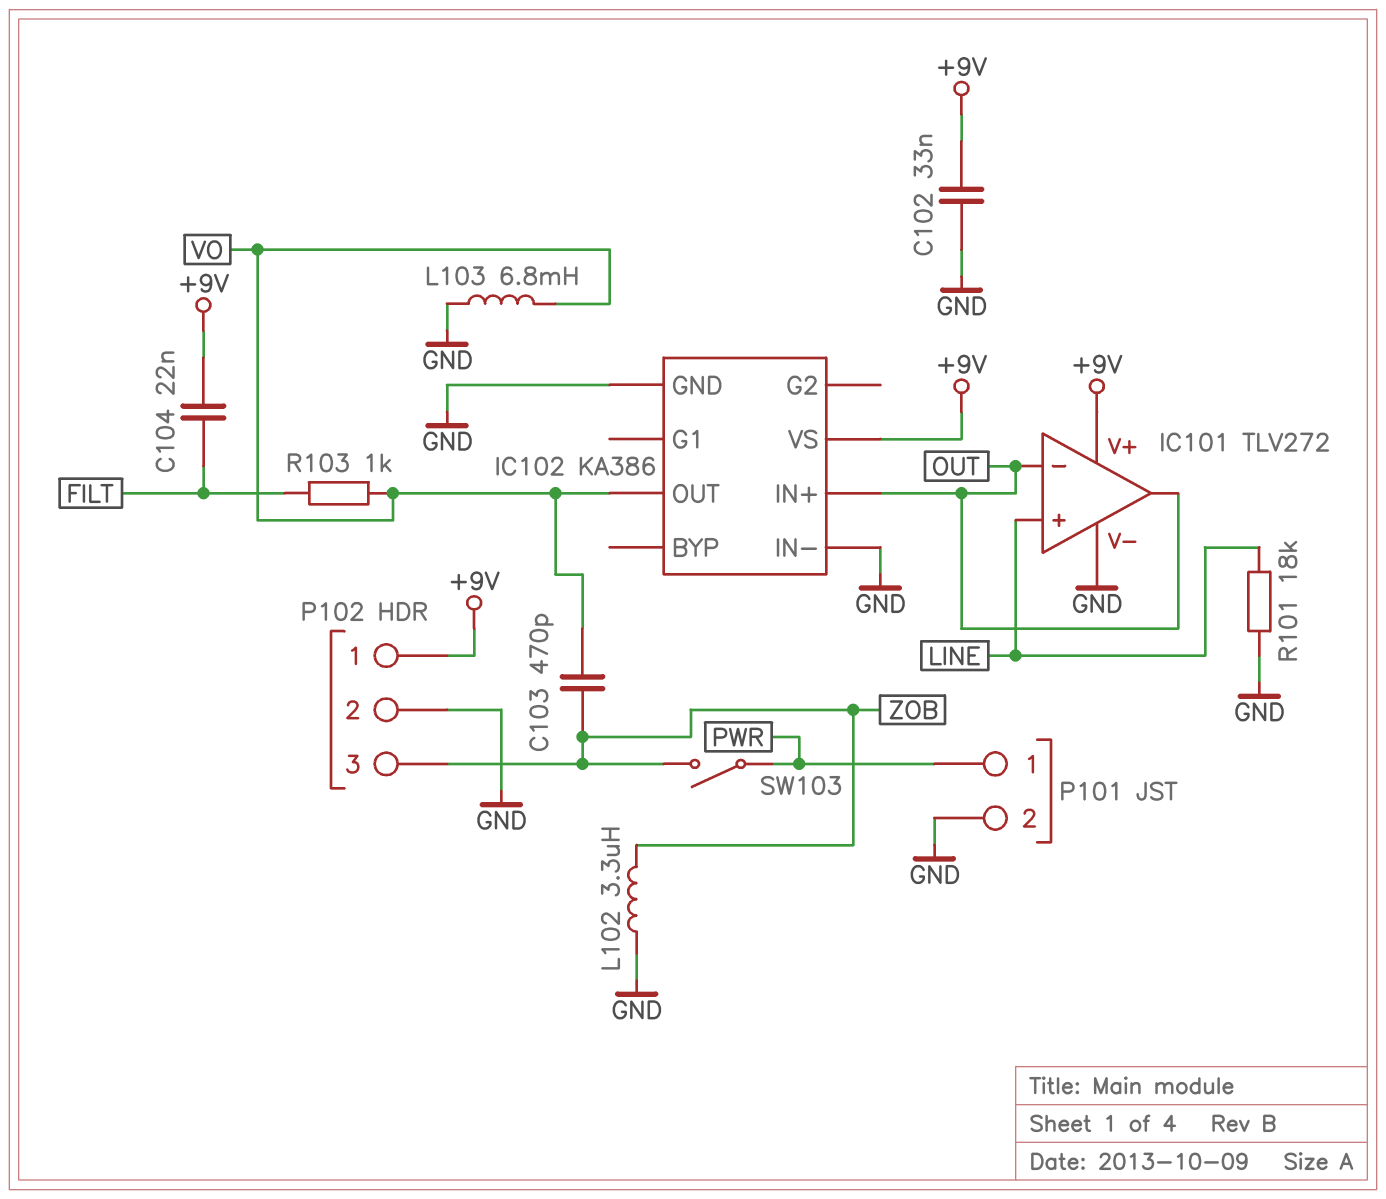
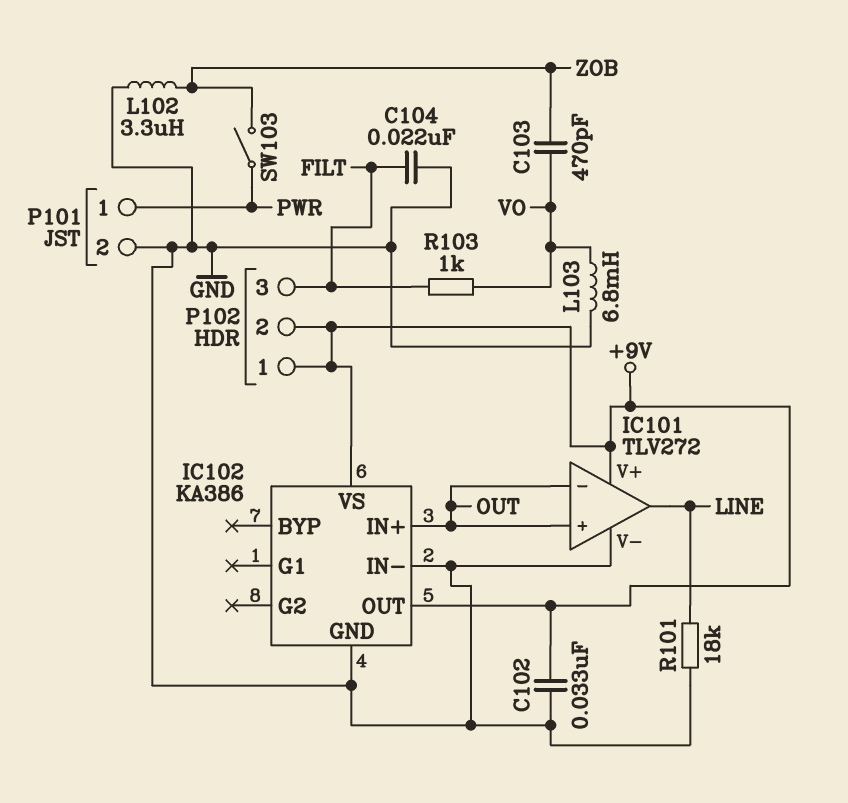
C104: 22nF (+9V, FILT) -> 22nF (FILT, GND)
IC101 pin in+: LINE -> OUT
IC101 pin out: OUT -> LINE
IC102 pin OUT: VO -> +9V
P102 pin 2: GND -> +9V
P102 pin 3: ZOB -> FILT

